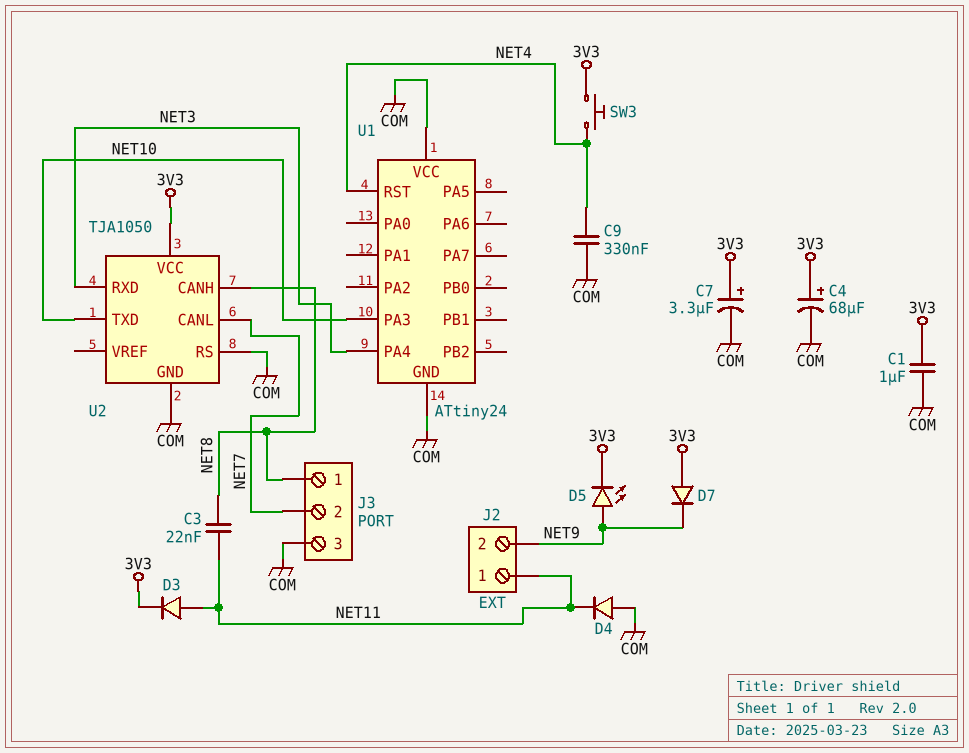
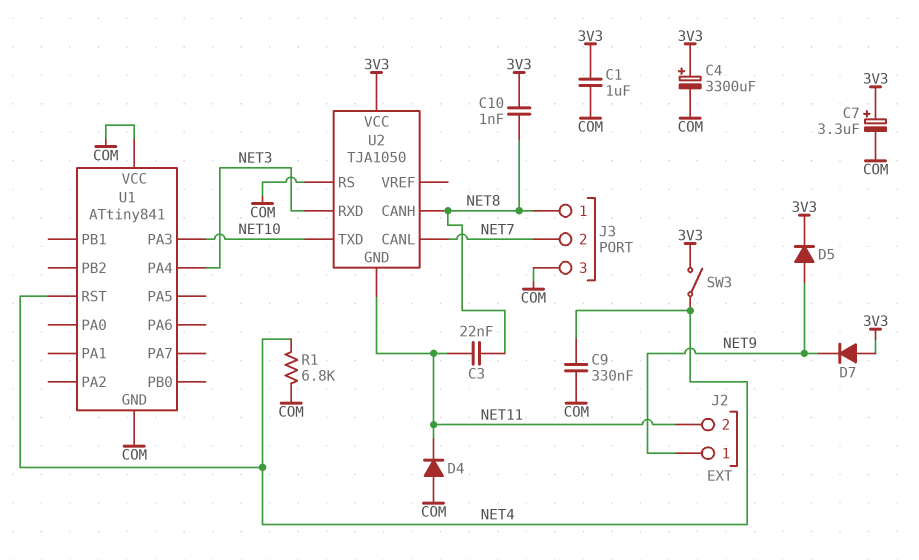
C4: 68uF (plus 3V3, minus COM) -> 3300uF (plus 3V3, minus COM)
C10: none -> 1nF (3V3, NET8)
D3: diode (A NET11, K 3V3) -> none
D5: LED (A NET9, K 3V3) -> diode (A NET9, K 3V3)
J2 pin 1: NET11 -> NET9
J2 pin 2: NET9 -> NET11
R1: none -> 6.8k (COM, NET4)
SW3: button (3V3, NET4) -> switch (3V3, NET4)
U1: ATtiny24 -> ATtiny841
U2 pin GND: COM -> NET11

